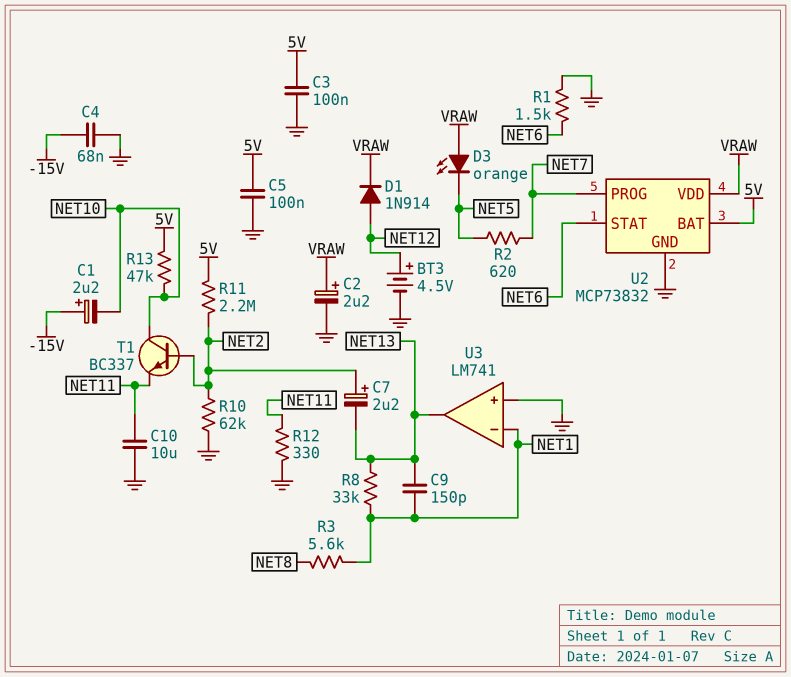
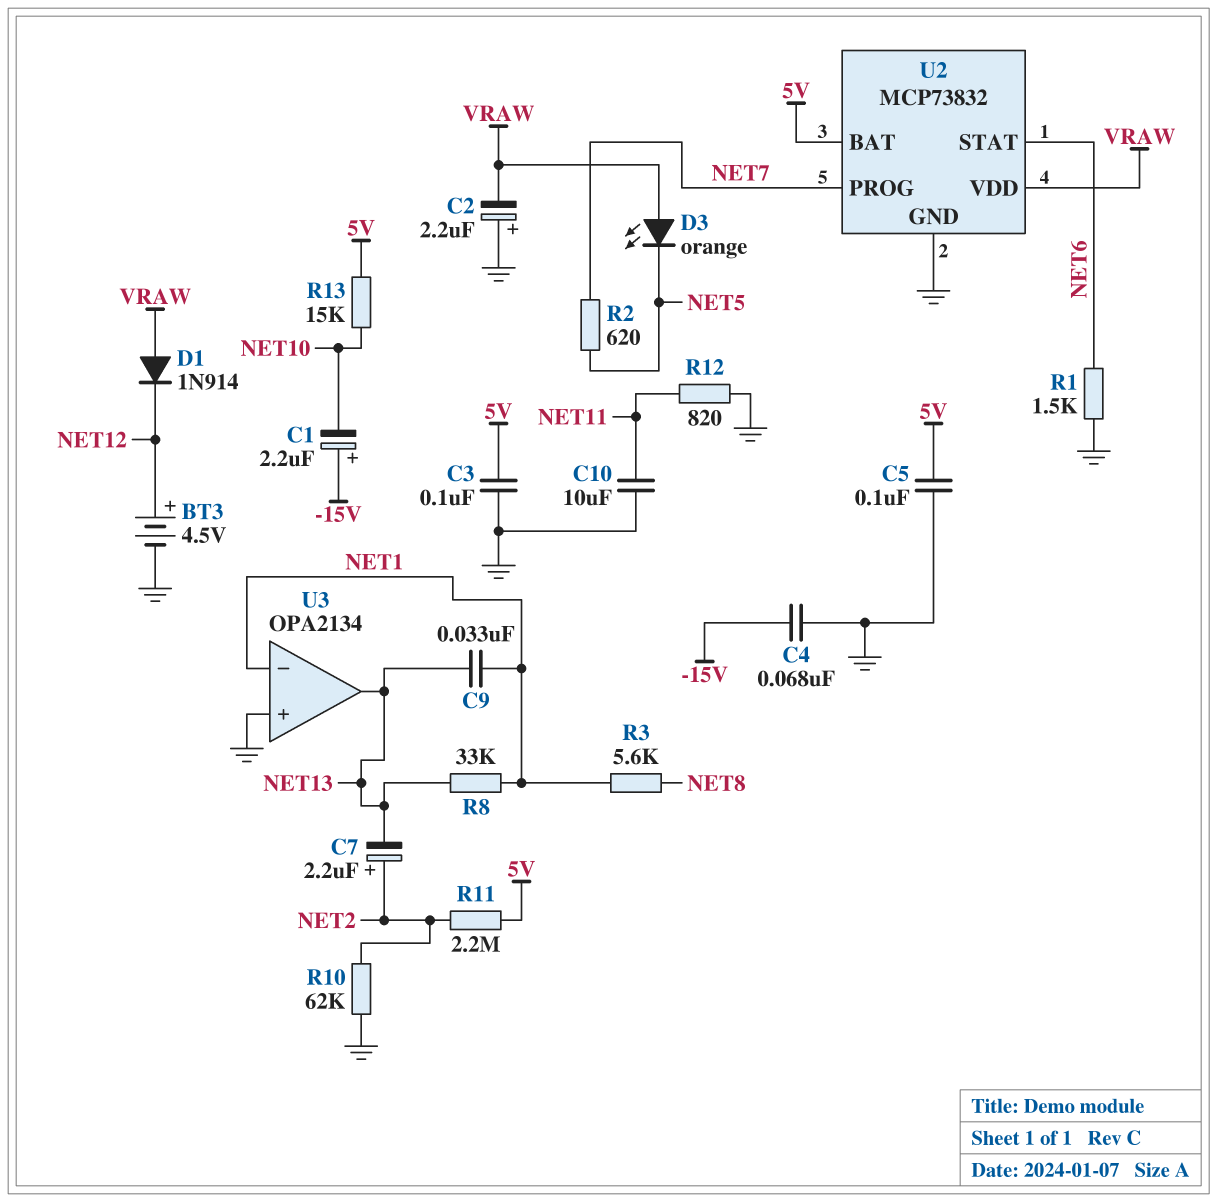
C2: 2.2uF (plus VRAW, minus GND) -> 2.2uF (plus GND, minus VRAW)
C9: 150pF (NET1, NET13) -> 33nF (NET1, NET13)
D1: diode 1N914 (A NET12, K VRAW) -> diode 1N914 (A VRAW, K NET12)
R12: 330 (GND, NET11) -> 820 (GND, NET11)
R13: 47k (5V, NET10) -> 15k (5V, NET10)
T1: NPN BC337 (B NET2, C NET10, E NET11) -> none
U3: LM741 -> OPA2134

